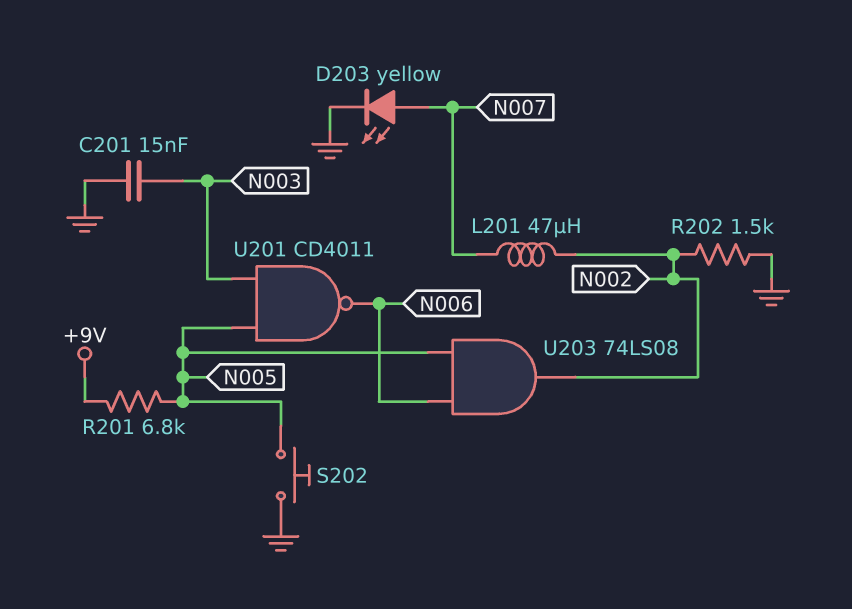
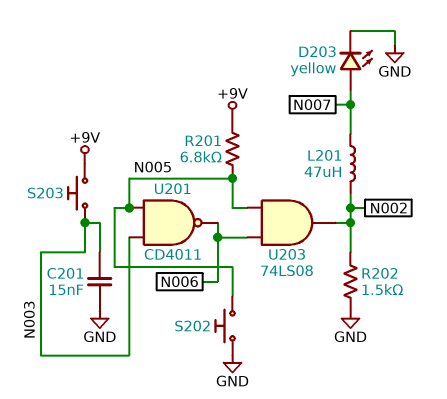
S203: none -> button (+9V, N003)

